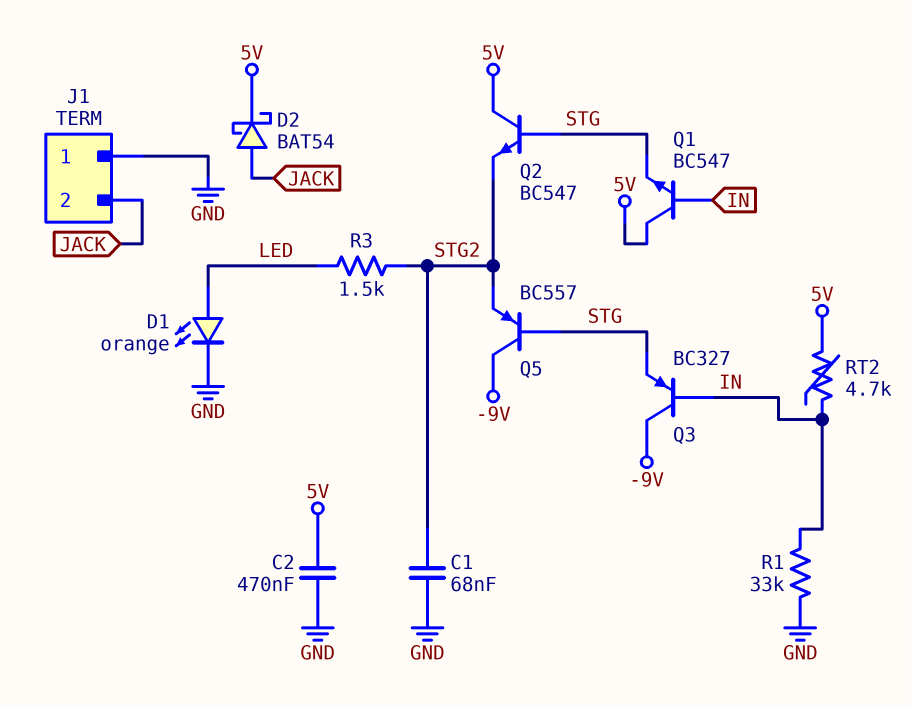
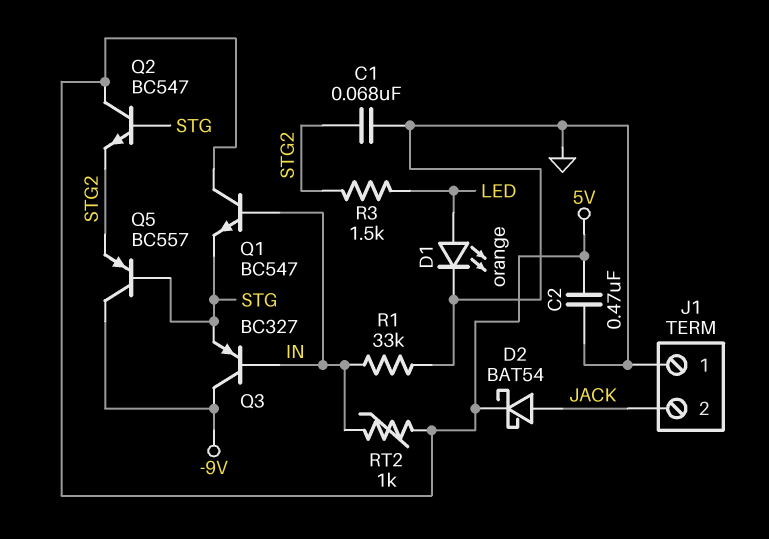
RT2: 4.7k (5V, IN) -> 1k (5V, IN)

